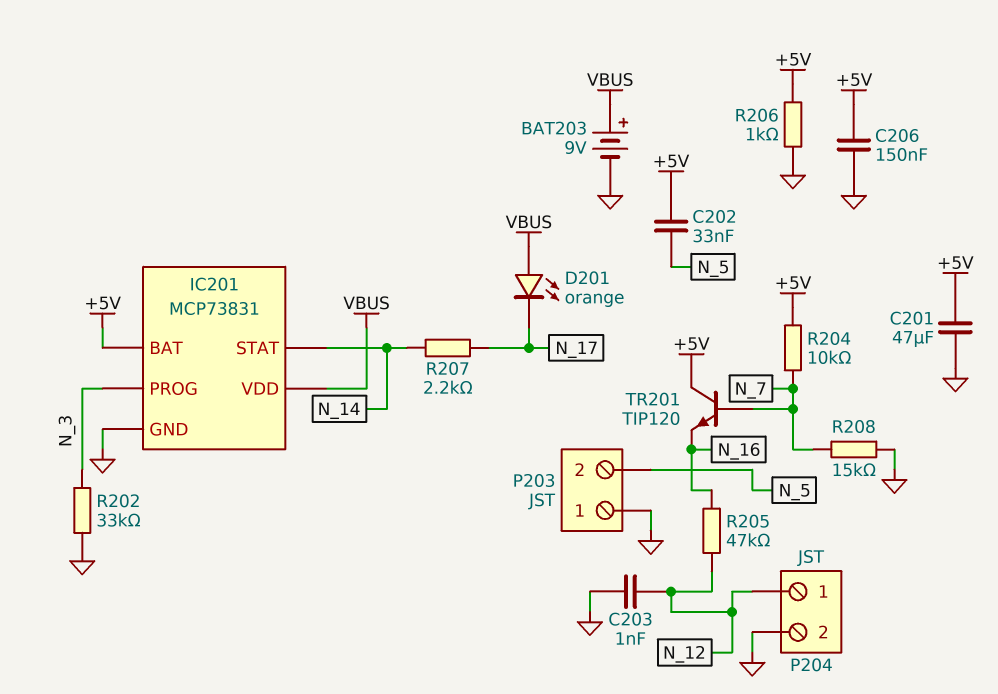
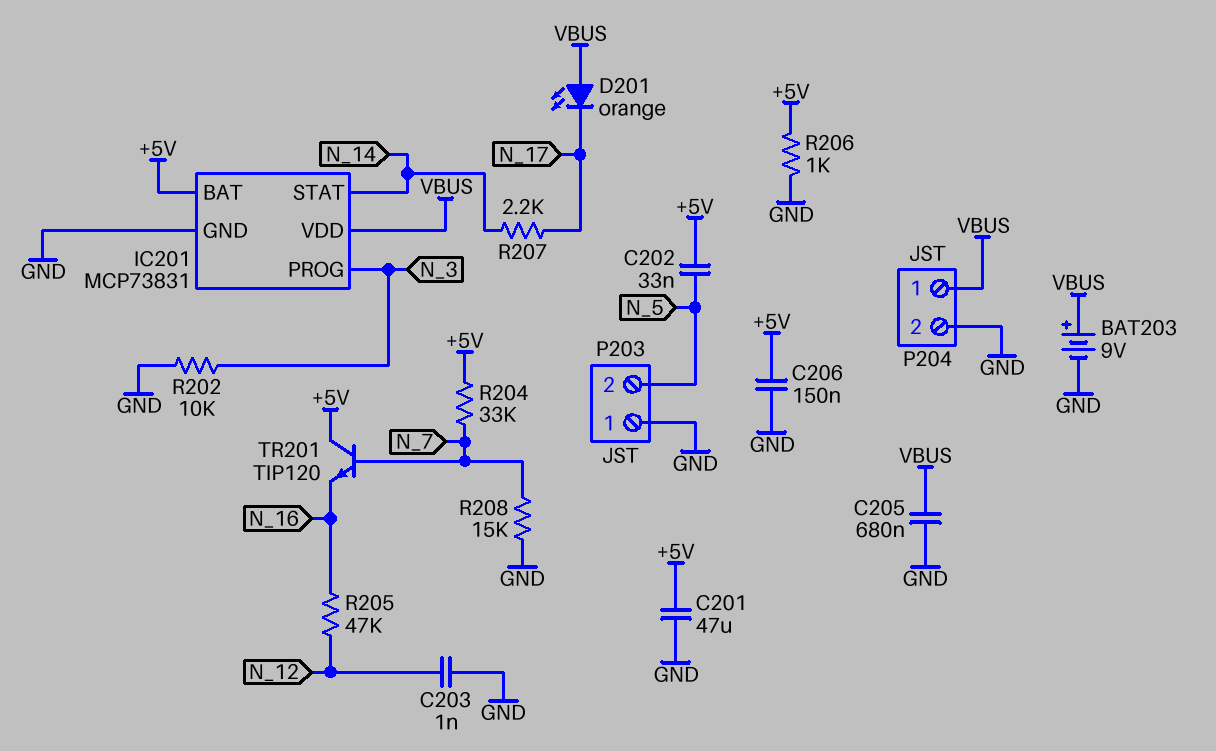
C205: none -> 680nF (GND, VBUS)
P204 pin 1: N_12 -> VBUS
R202: 33k (GND, N_3) -> 10k (GND, N_3)
R204: 10k (+5V, N_7) -> 33k (+5V, N_7)

